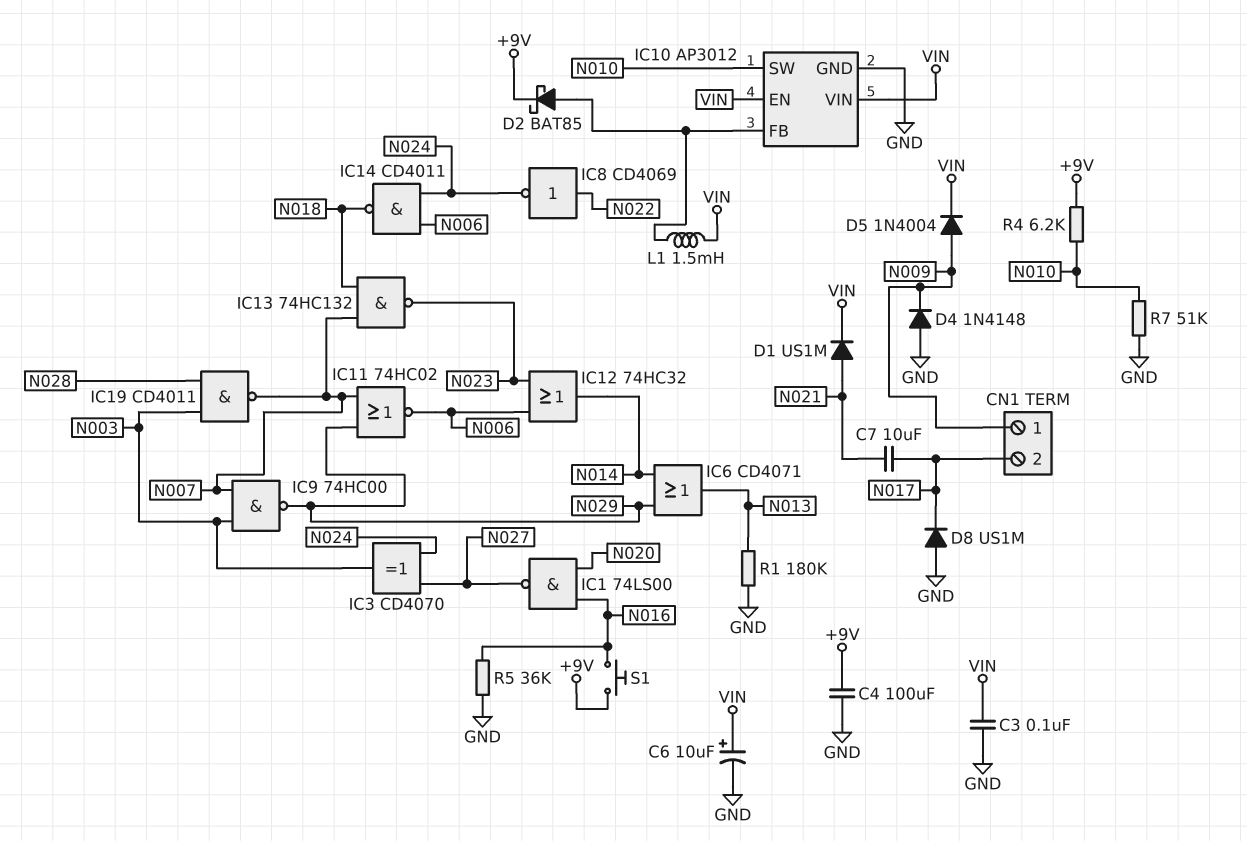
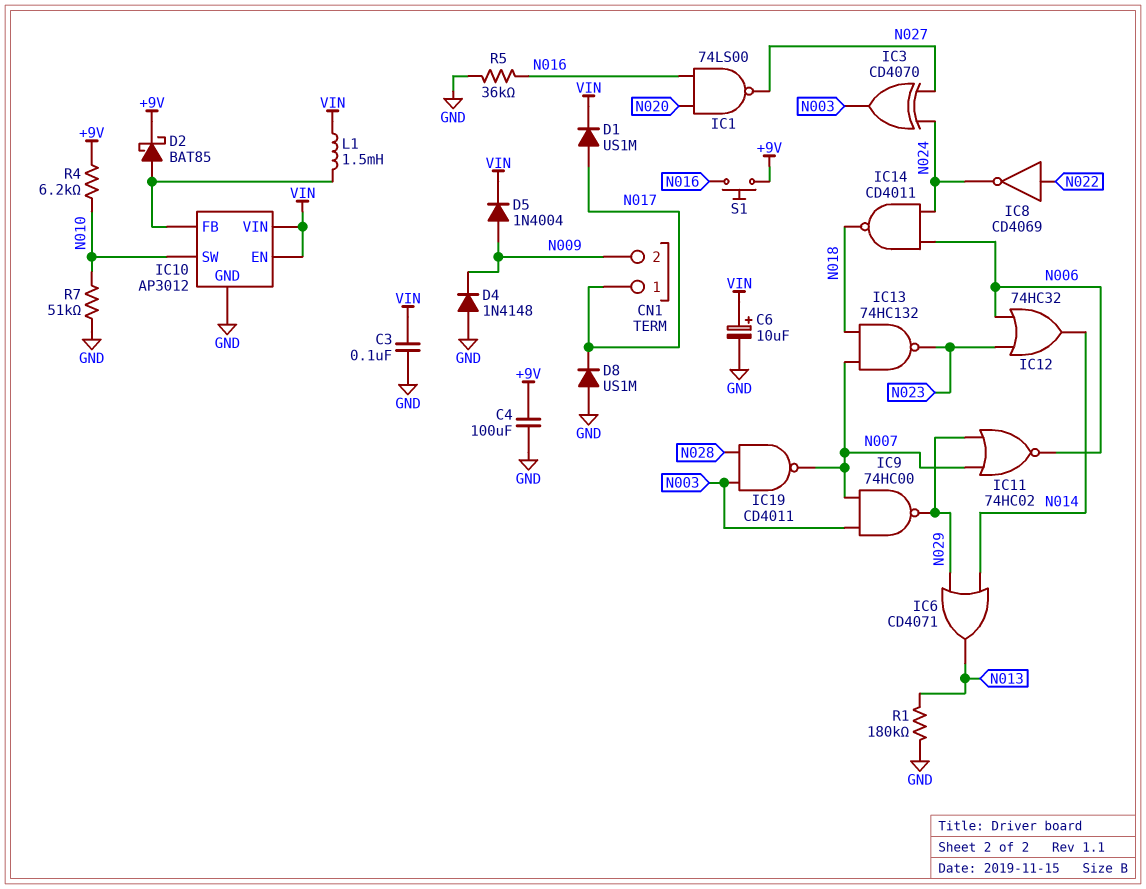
C7: 10uF (N017, N021) -> none
CN1 pin 1: N009 -> N017
CN1 pin 2: N017 -> N009
D1: diode US1M (A N021, K VIN) -> diode US1M (A N017, K VIN)

